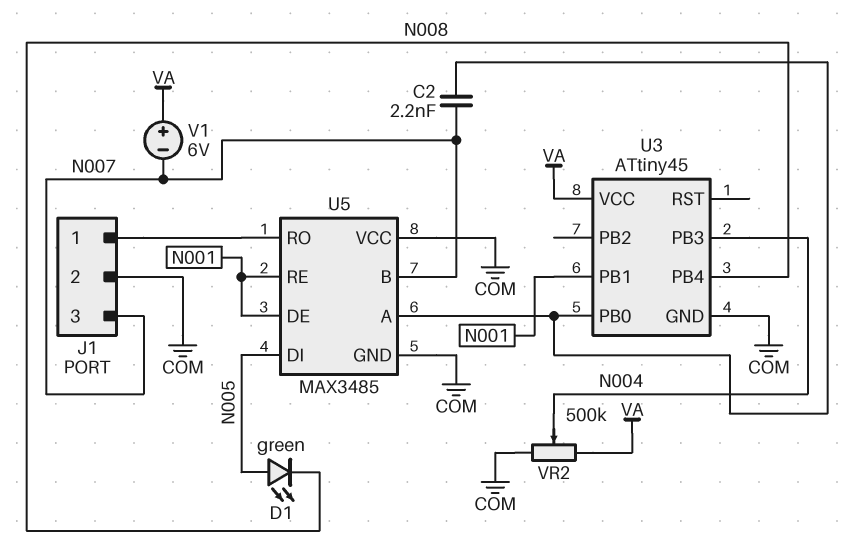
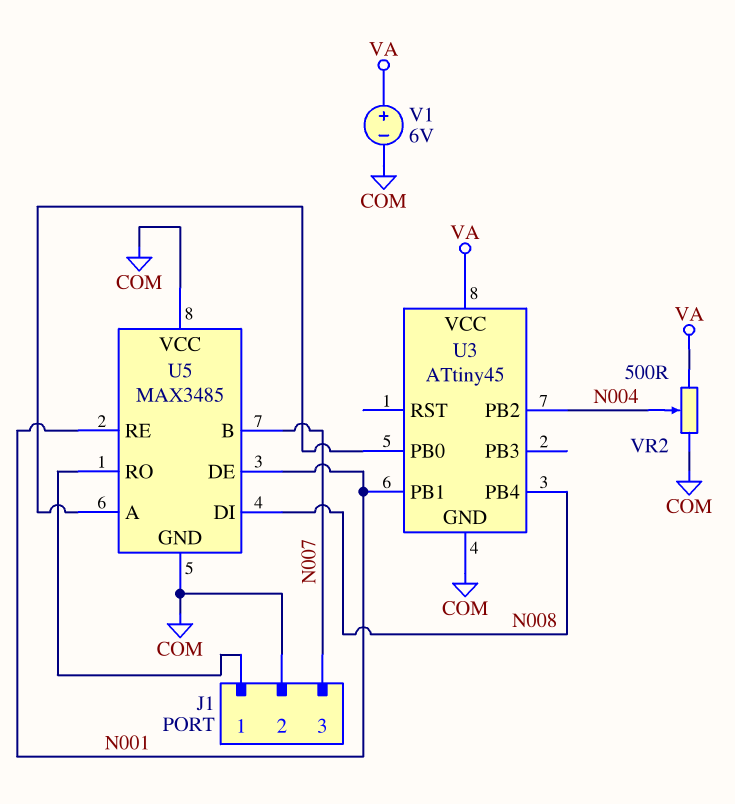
C2: 2.2nF (N007, U3/PB0) -> none
D1: LED green (A N005, K N008) -> none
U3 pin PB2: none -> N004
U3 pin PB3: N004 -> none
U5 pin DI: N005 -> N008
V1: 6V (plus VA, minus N007) -> 6V (plus VA, minus COM)
VR2: 500k (COM, VA, wiper N004) -> 500 (COM, VA, wiper N004)

